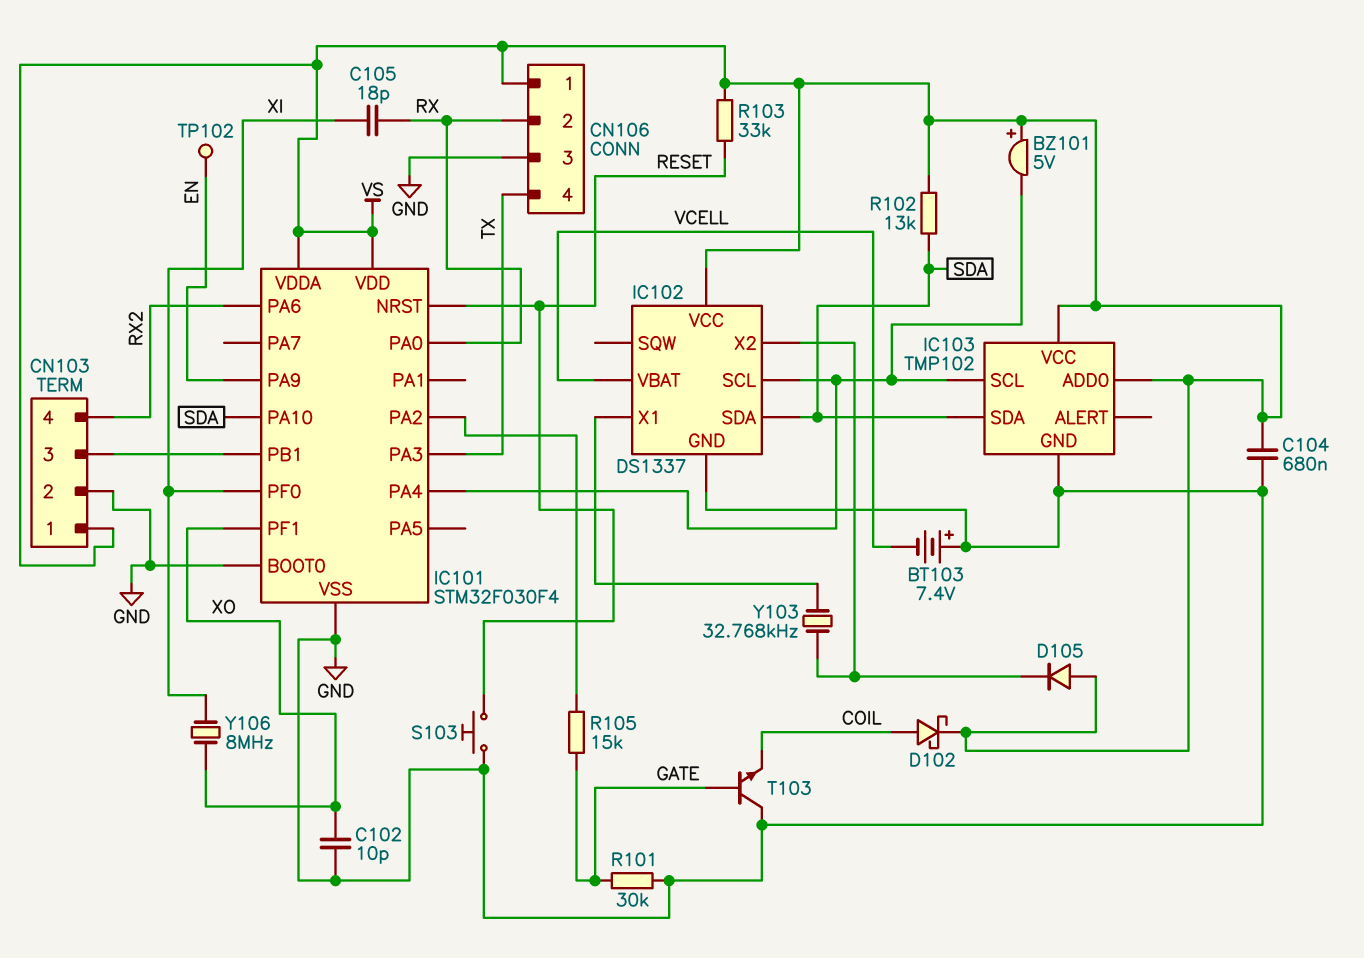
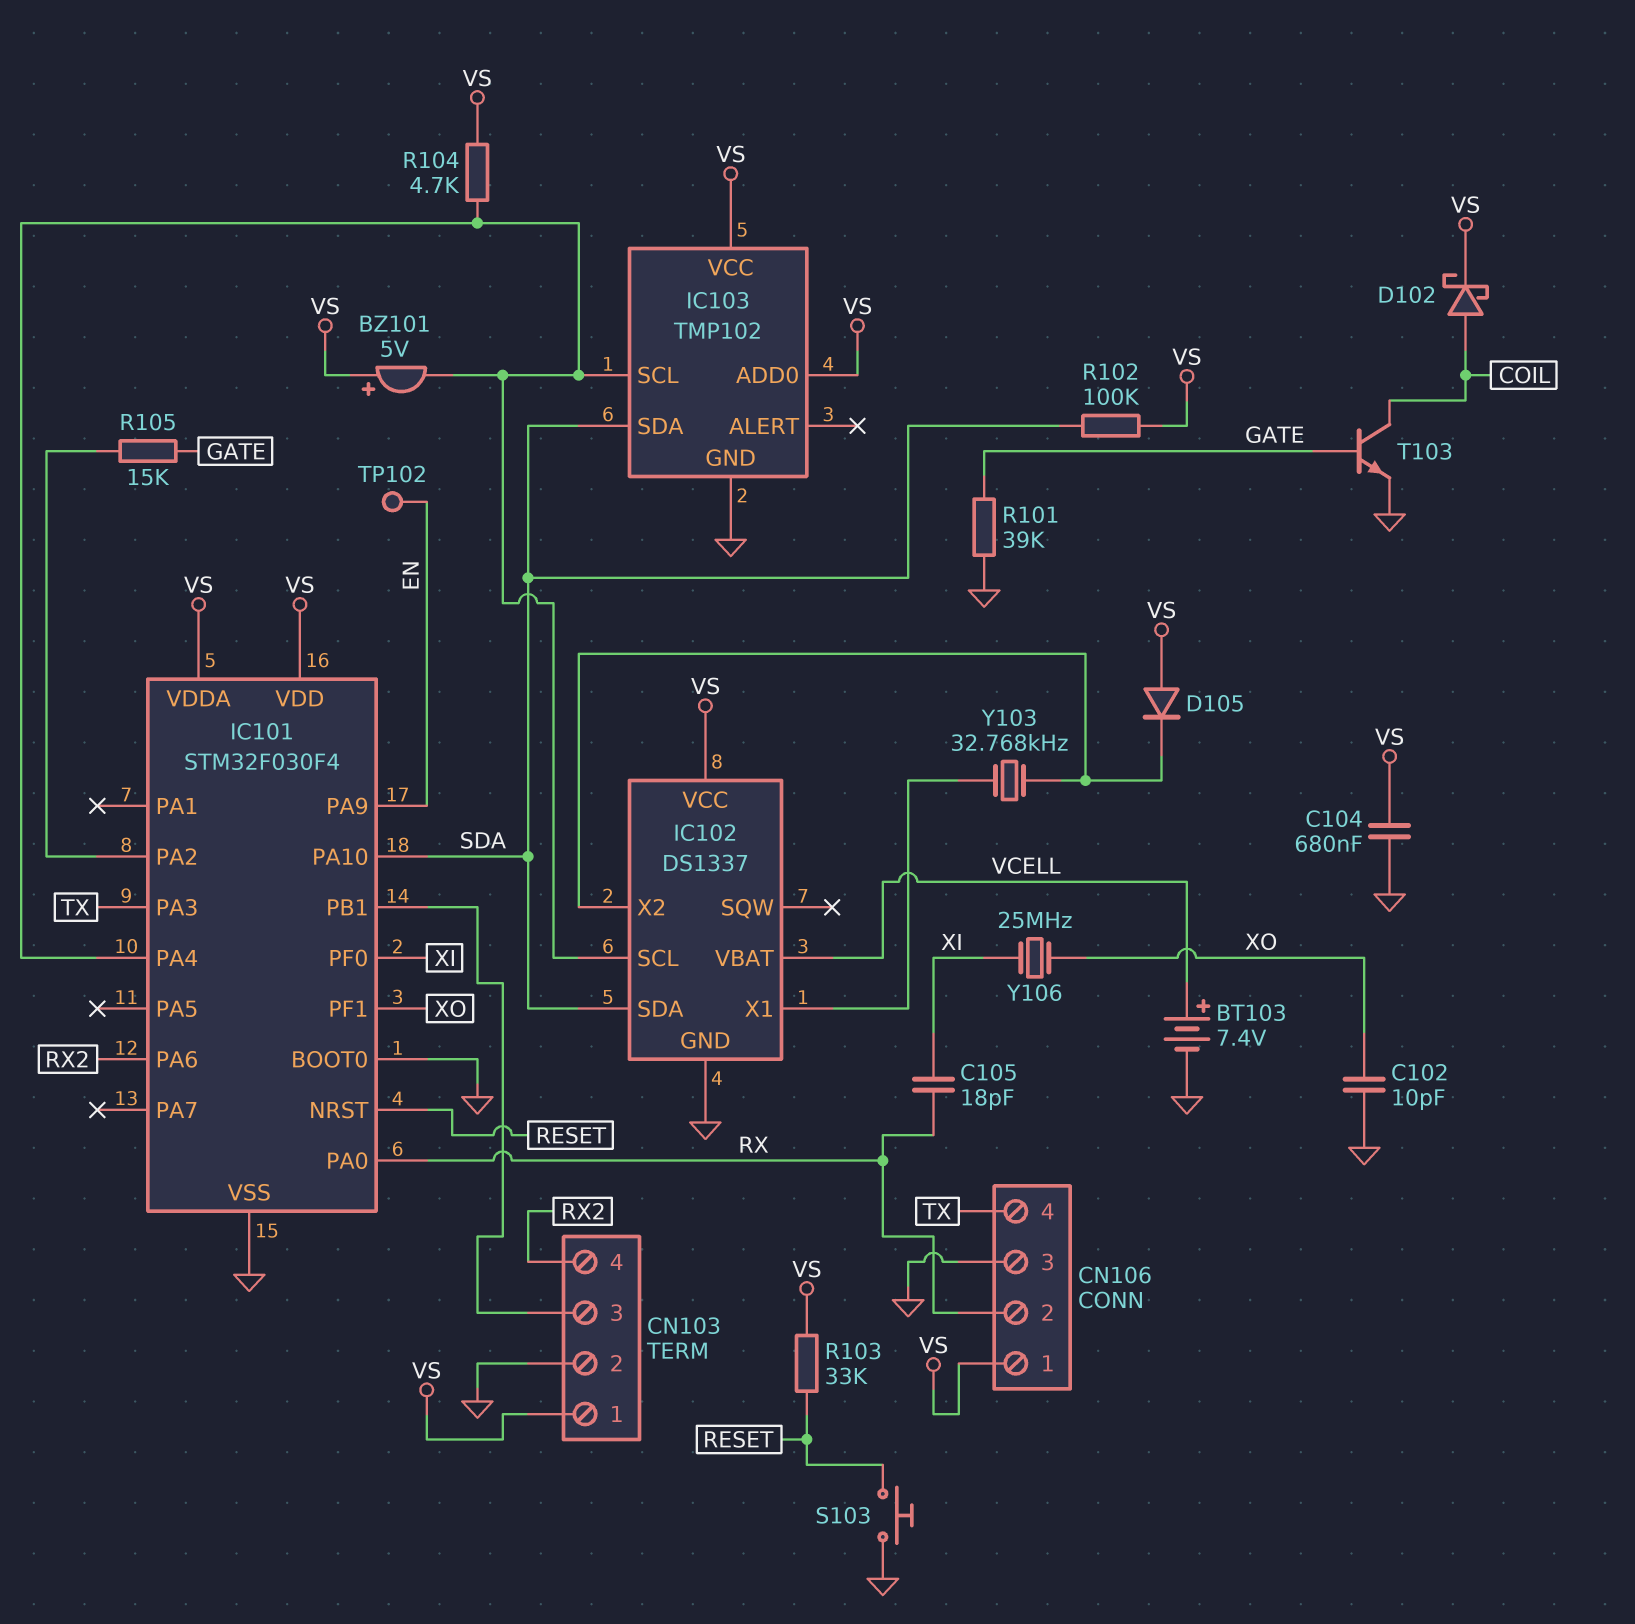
BT103: 7.4V (plus GND, minus VCELL) -> 7.4V (plus VCELL, minus GND)
R101: 30k (GATE, GND) -> 39k (GATE, GND)
R102: 13k (SDA, VS) -> 100k (SDA, VS)
R104: none -> 4.7k (IC101/PA4, VS)
T103: NPN (B GATE, C GND, E COIL) -> NPN (B GATE, C COIL, E GND)
Y106: 8MHz (XI, XO) -> 25MHz (XI, XO)

